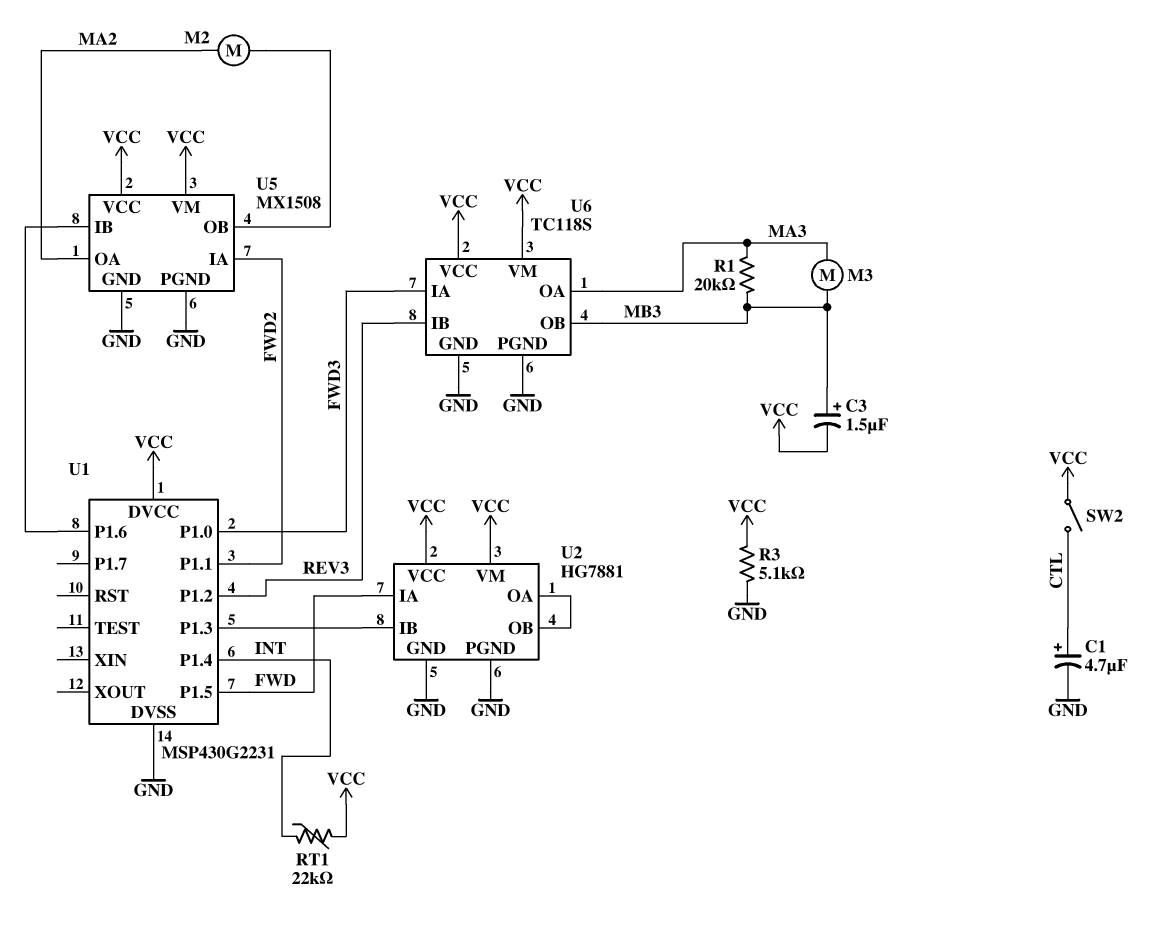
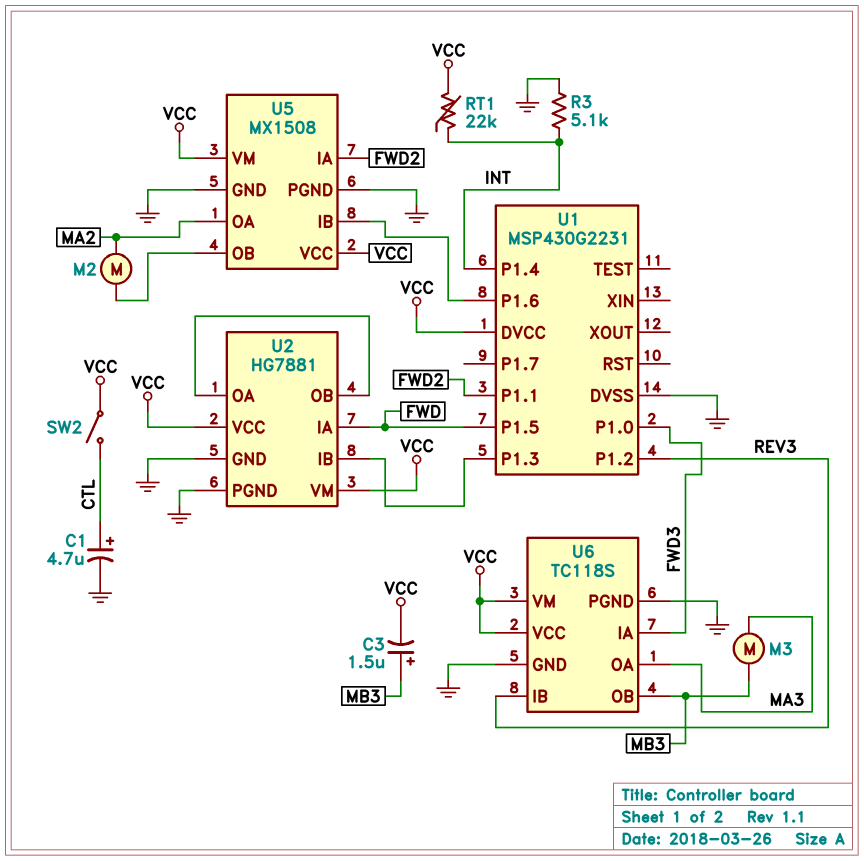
R1: 20k (MA3, MB3) -> none
R3: 5.1k (GND, VCC) -> 5.1k (GND, INT)

